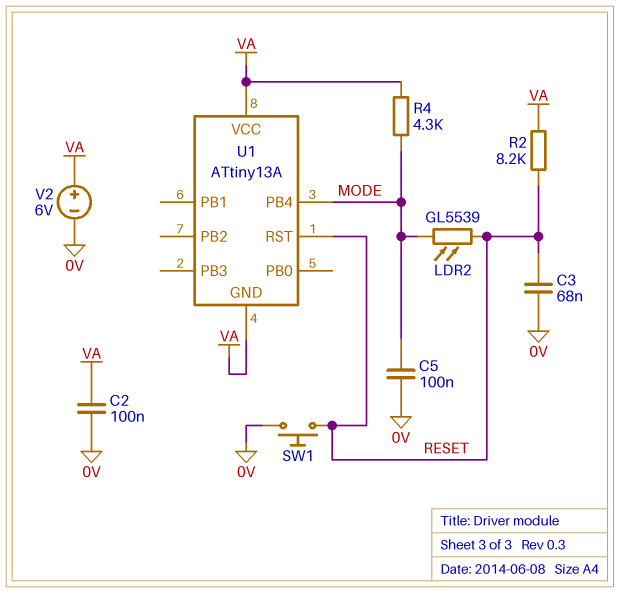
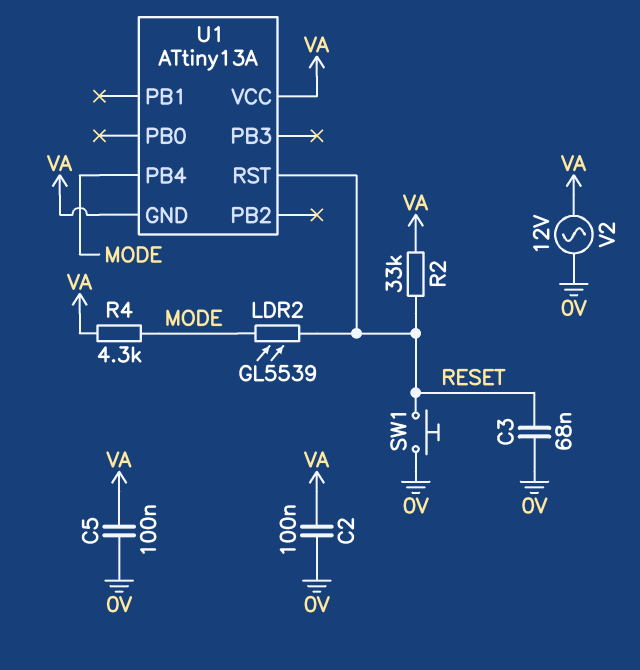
C5: 100nF (0V, MODE) -> 100nF (0V, VA)
R2: 8.2k (RESET, VA) -> 33k (RESET, VA)
V2: 6V (plus VA, minus 0V) -> AC 12V (0V, VA)

